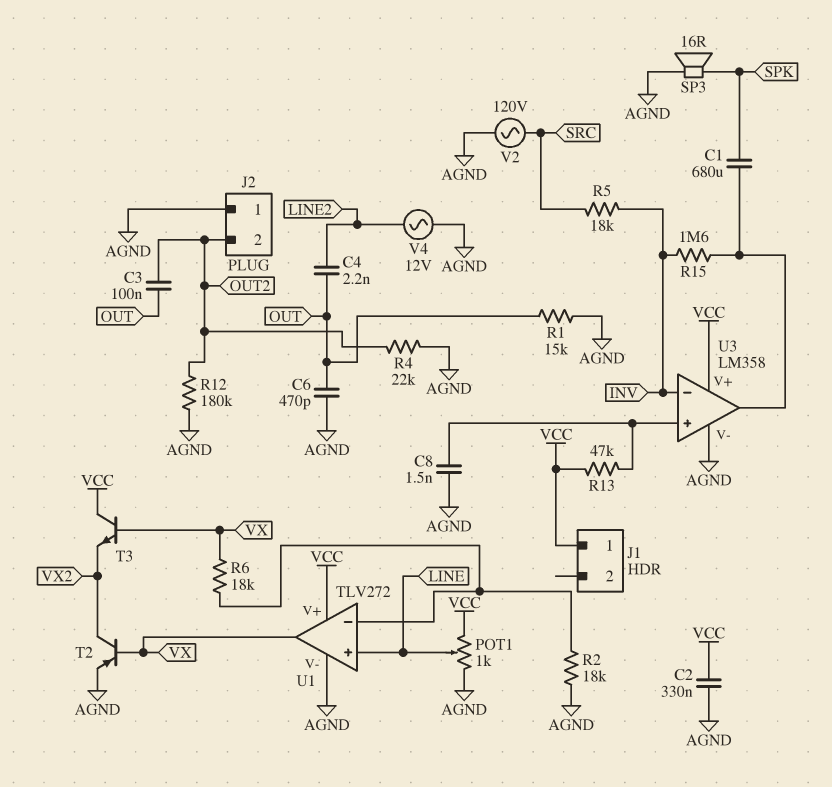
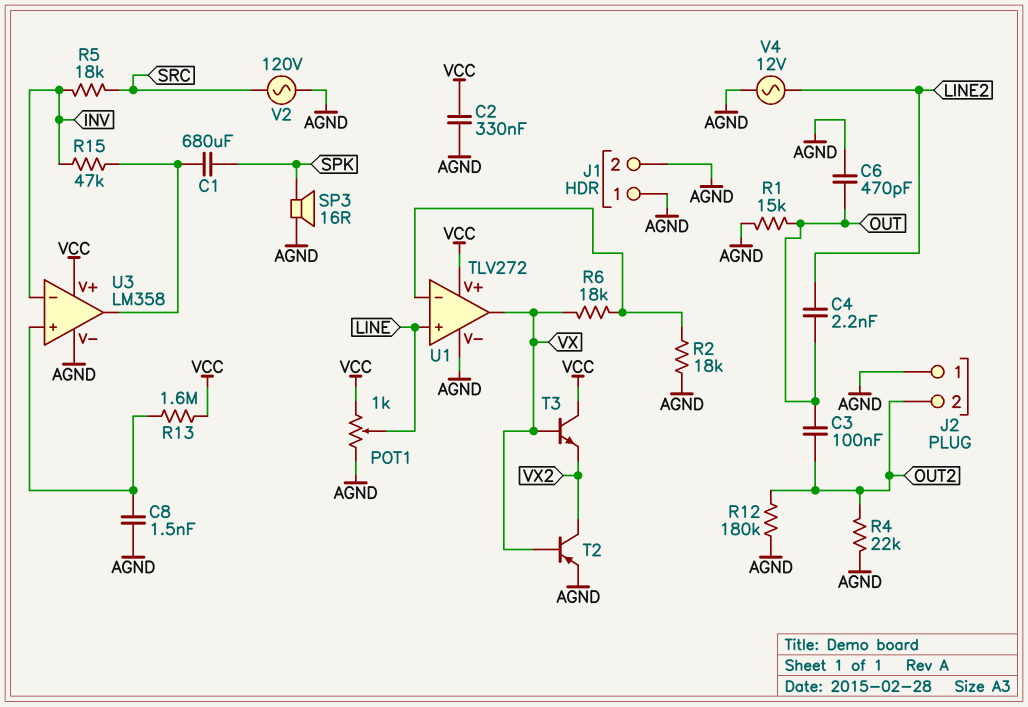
J1 pin 1: VCC -> AGND
J1 pin 2: none -> AGND
R13: 47k (U3/in+, VCC) -> 1.6M (U3/in+, VCC)
R15: 1.6M (INV, U3/out) -> 47k (INV, U3/out)

